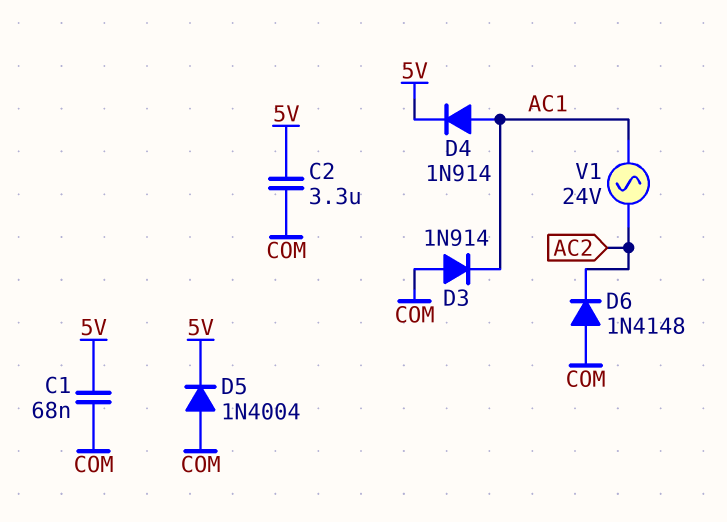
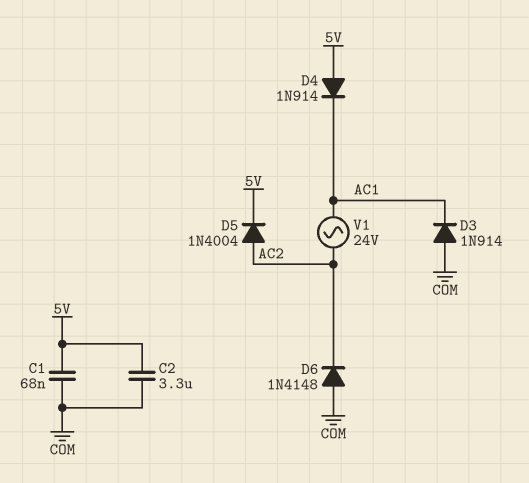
D4: diode 1N914 (A AC1, K 5V) -> diode 1N914 (A 5V, K AC1)
D5: diode 1N4004 (A COM, K 5V) -> diode 1N4004 (A AC2, K 5V)

